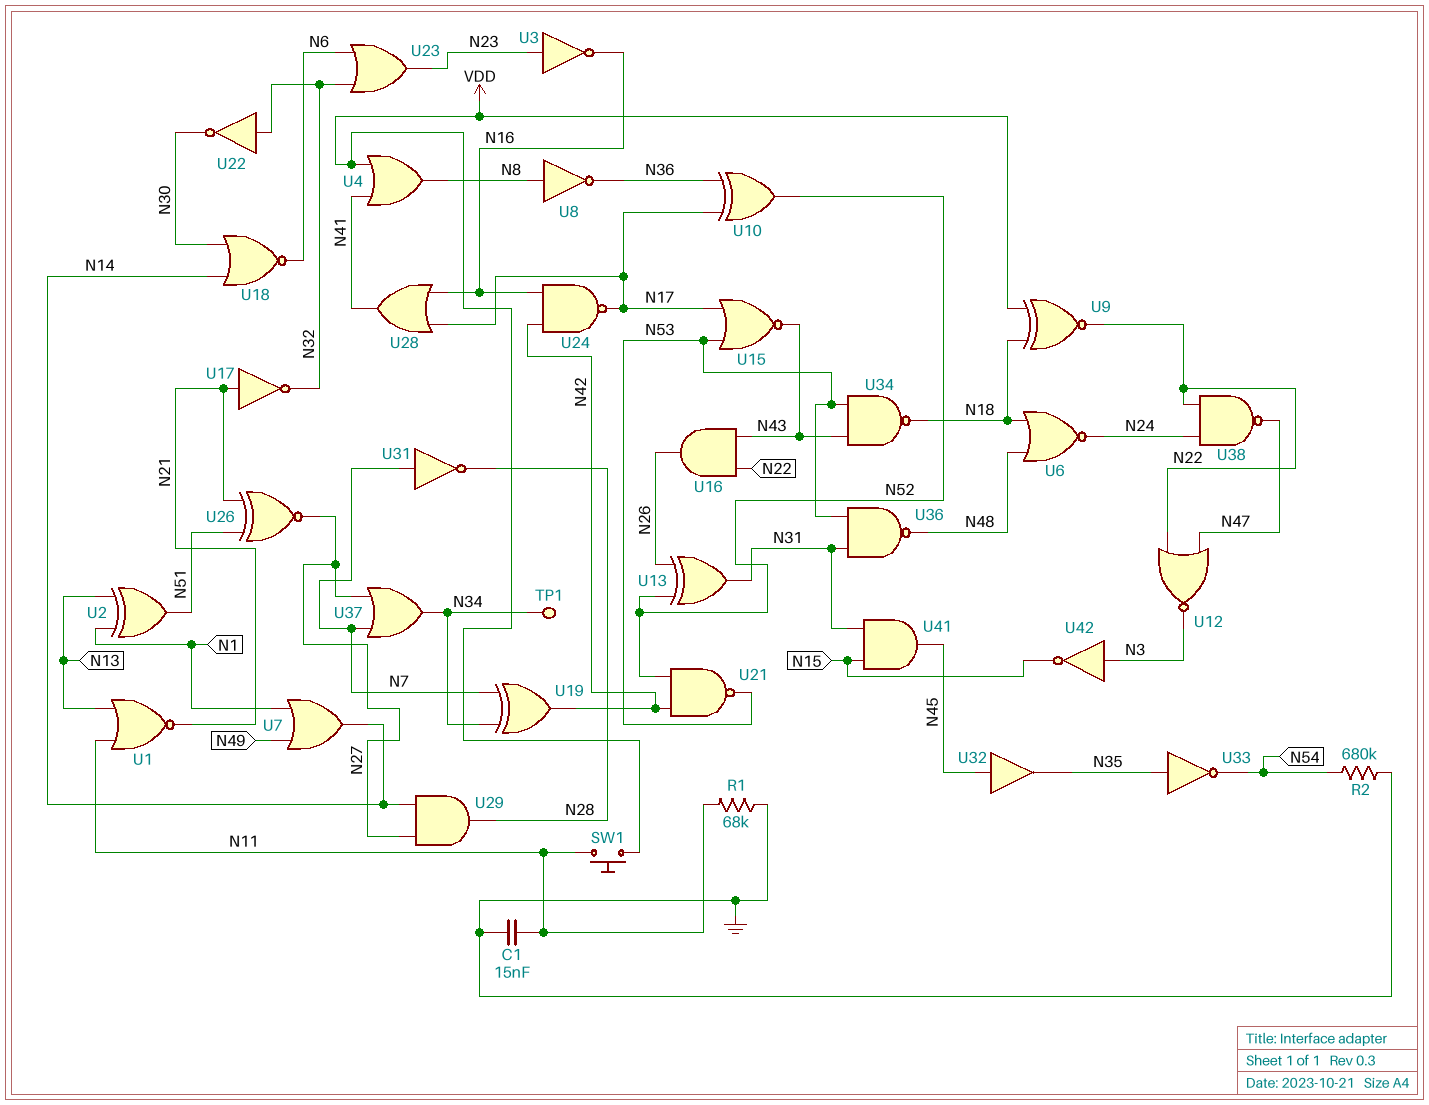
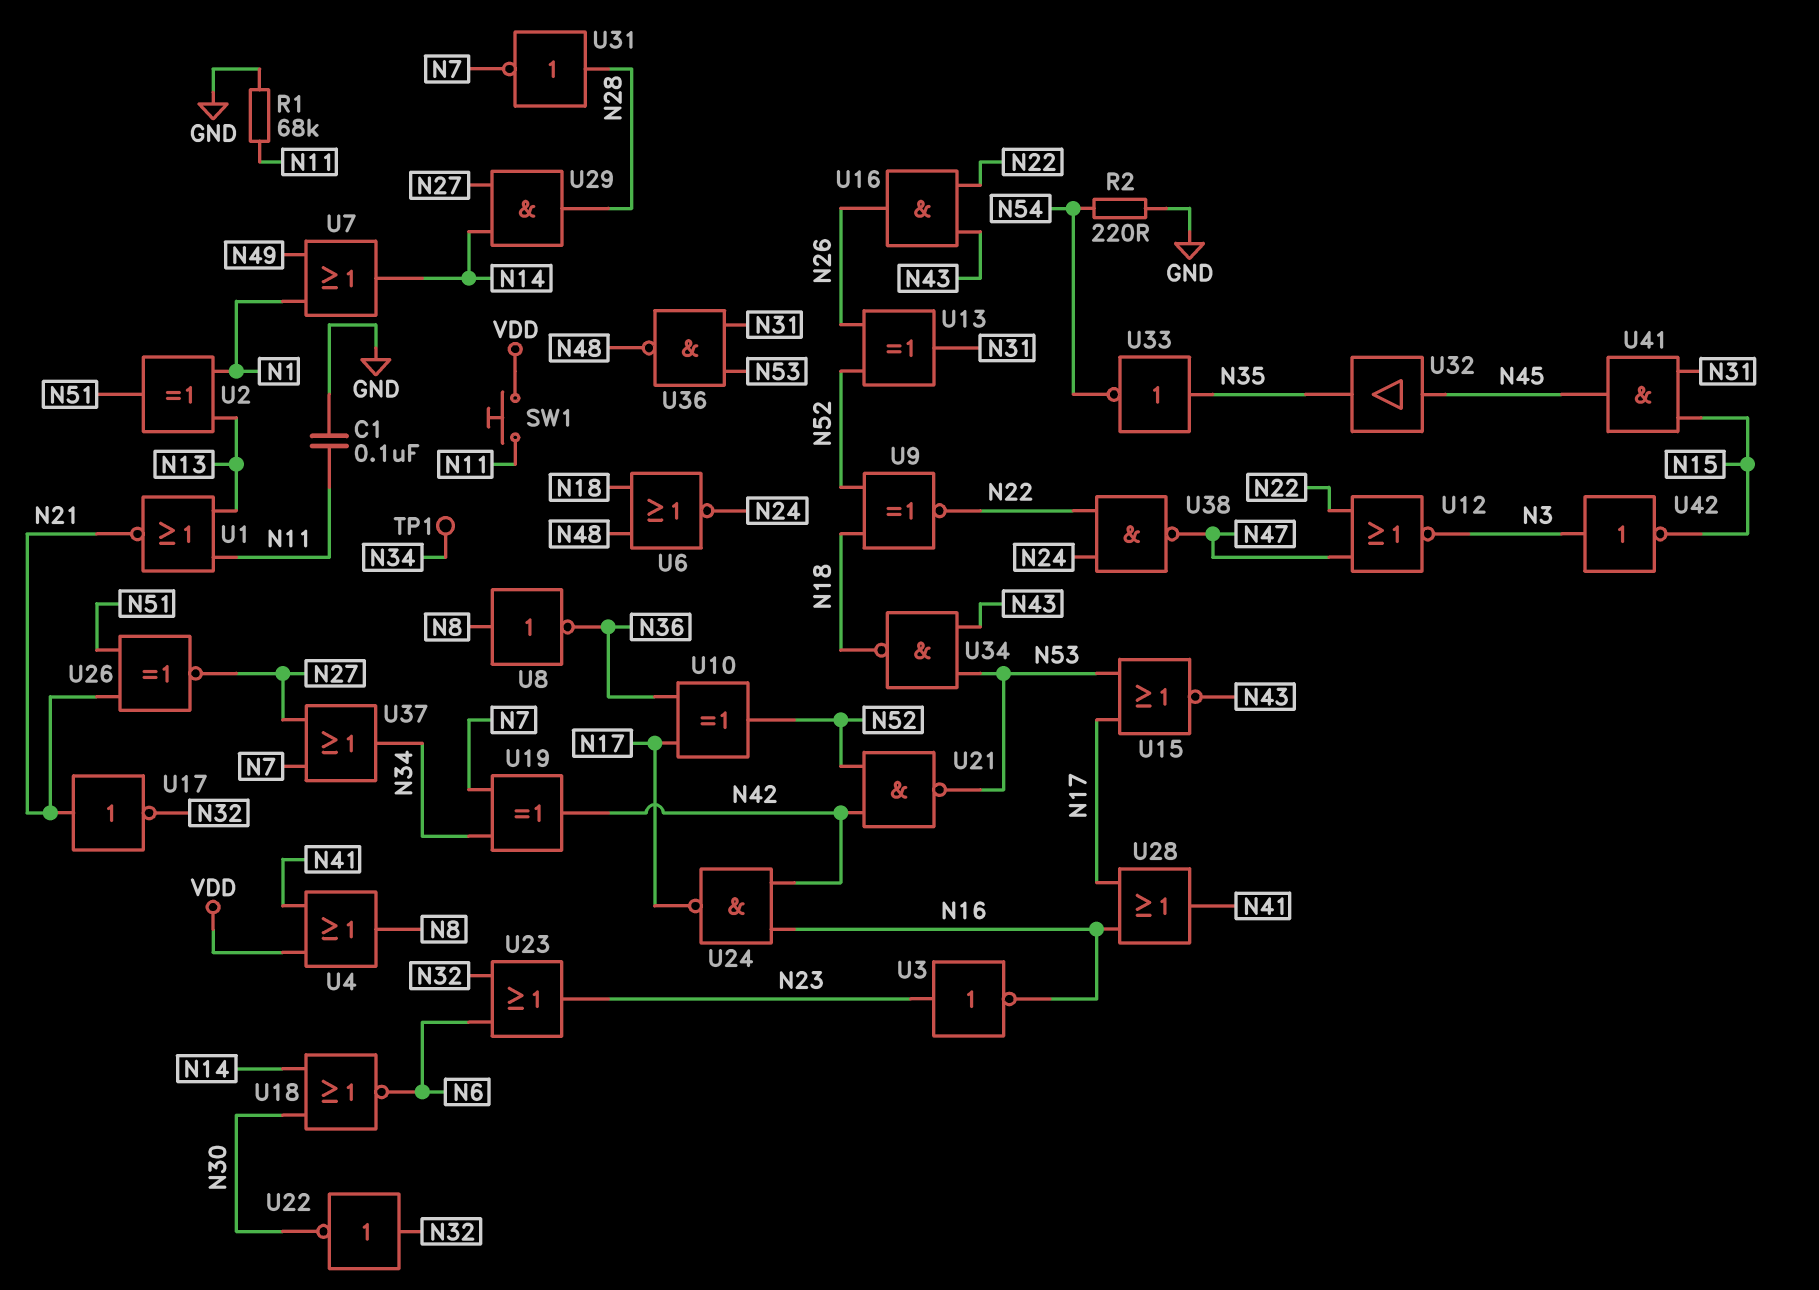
C1: 15nF (GND, N11) -> 100nF (GND, N11)
R2: 680k (GND, N54) -> 220 (GND, N54)
U9: XNOR (in N18, in VDD, out N22) -> XNOR (in N18, in N52, out N22)
U31: NOT (in N7, out N28) -> NOT (in N28, out N7)

